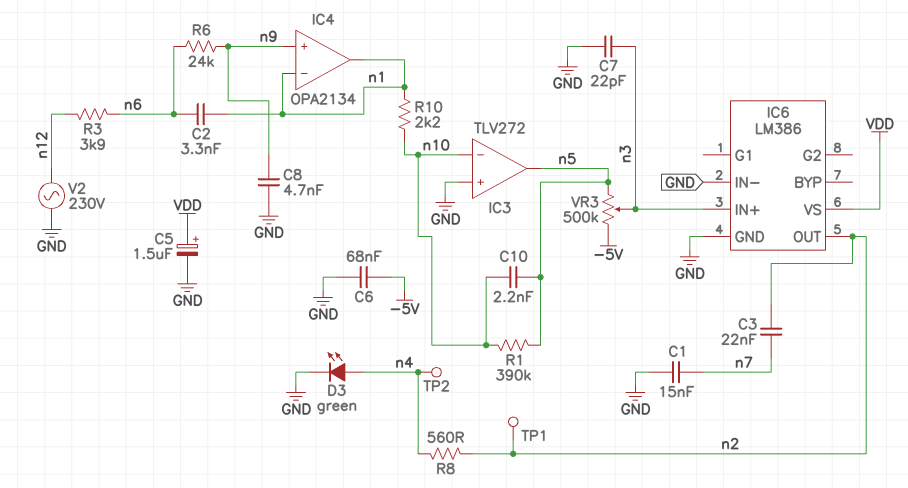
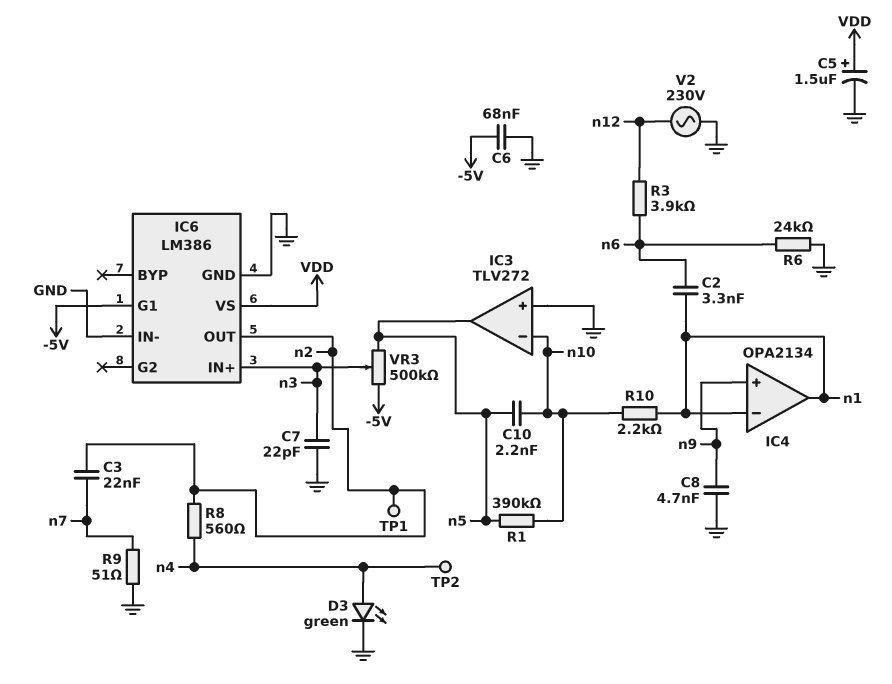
C1: 15nF (GND, n7) -> none
IC6 pin G1: none -> -5V
R6: 24k (n6, n9) -> 24k (GND, n6)
R9: none -> 51 (GND, n7)

